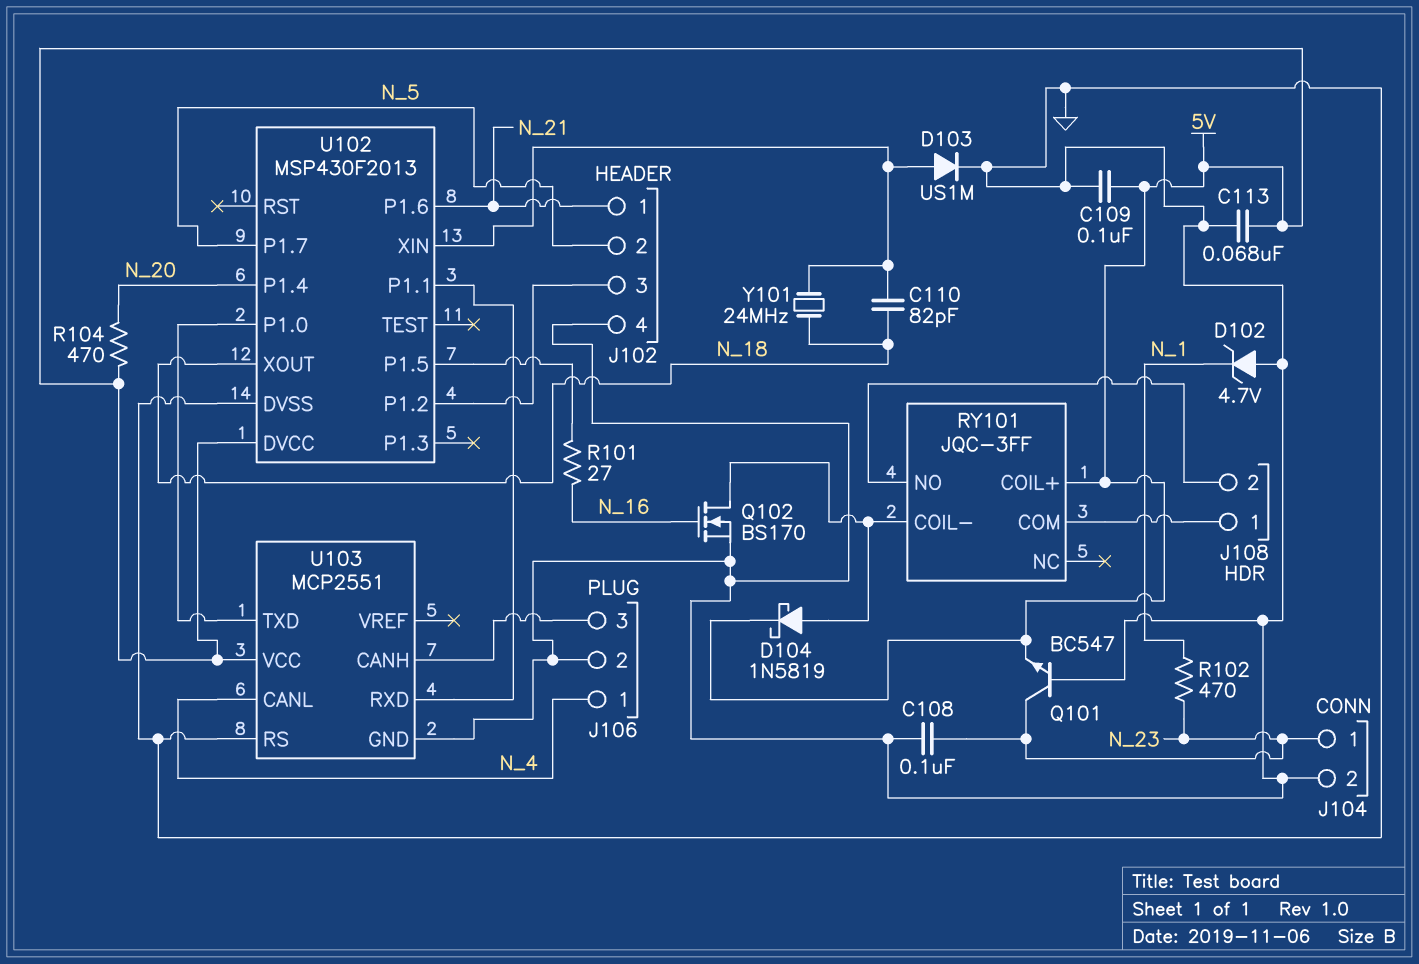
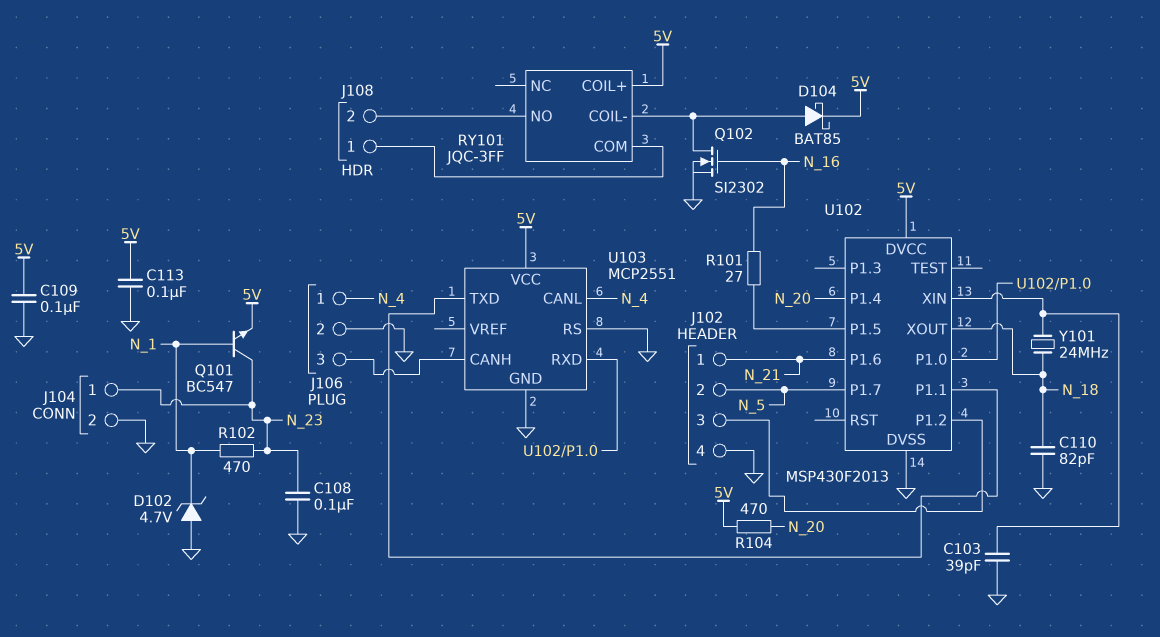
C103: none -> 39pF (GND, U102/XIN)
C110: 82pF (N_18, U102/XIN) -> 82pF (GND, N_18)
C113: 68nF (5V, GND) -> 100nF (5V, GND)
D103: diode US1M (A U102/XIN, K GND) -> none
D104: schottky 1N5819 (A RY101/COIL-, K 5V) -> schottky BAT85 (A RY101/COIL-, K 5V)
Q101: NPN BC547 (B GND, C N_23, E 5V) -> NPN BC547 (B N_1, C N_23, E 5V)
Q102: NMOS BS170 (G N_16, D RY101/COIL-, S GND) -> NMOS SI2302 (G N_16, D RY101/COIL-, S GND)
U103 pin RXD: U102/P1.1 -> U102/P1.0
U103 pin TXD: U102/P1.0 -> U102/P1.1

